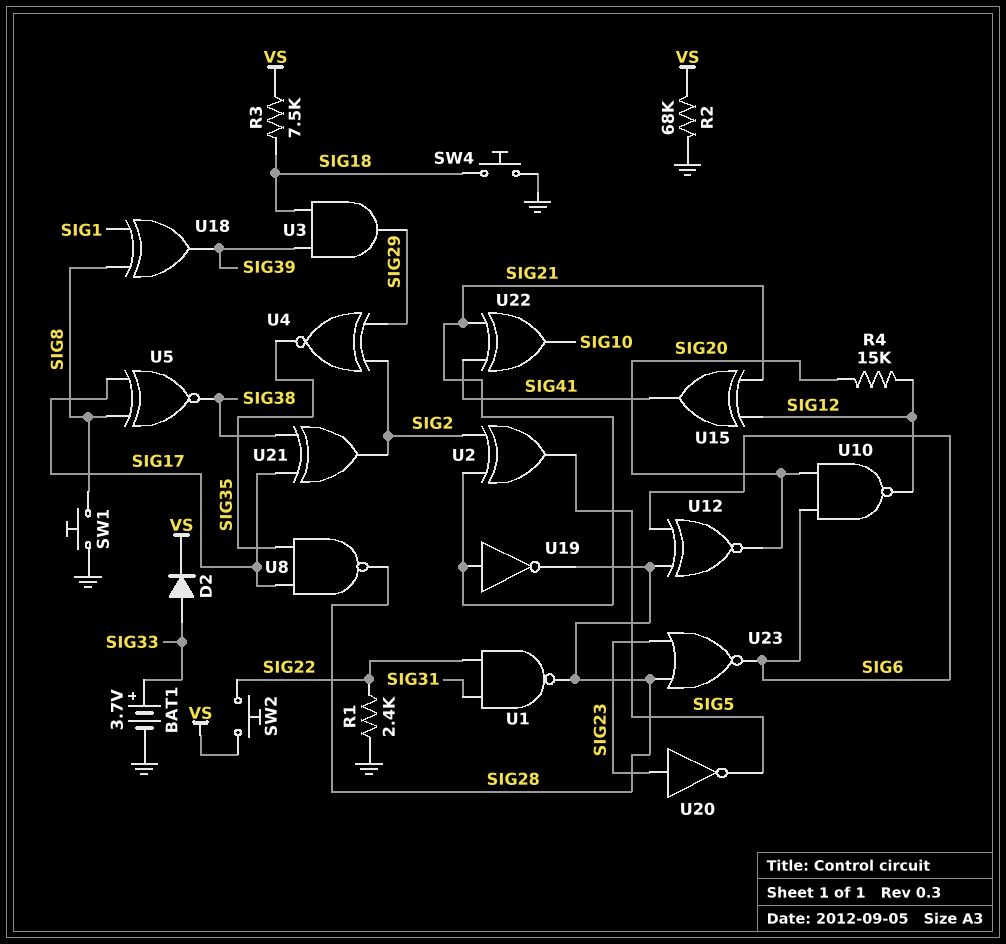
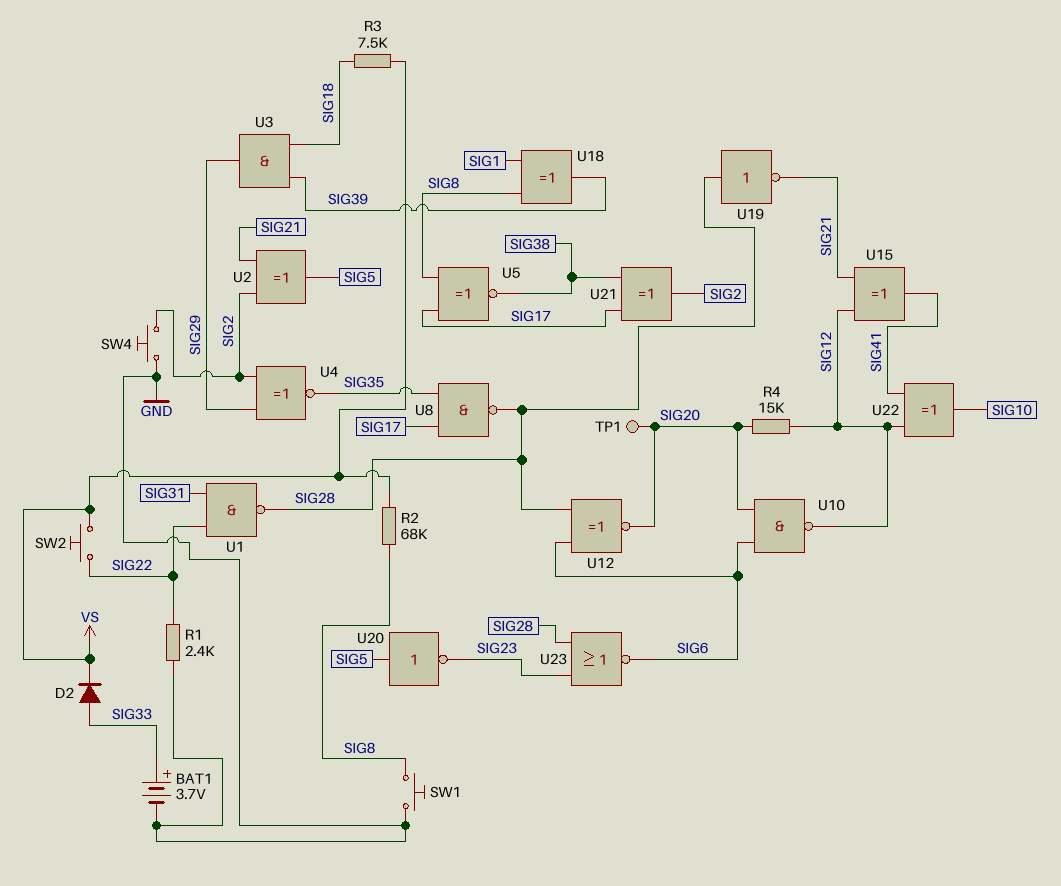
R2: 68k (GND, VS) -> 68k (SIG8, VS)
SW4: button (GND, SIG18) -> button (GND, SIG2)
TP1: none -> test point (SIG20)
U19: NOT (in SIG21, out SIG28) -> NOT (in SIG28, out SIG21)
U20: NOT (in SIG23, out SIG5) -> NOT (in SIG5, out SIG23)
U22: XOR (in SIG21, in SIG41, out SIG10) -> XOR (in SIG12, in SIG41, out SIG10)

